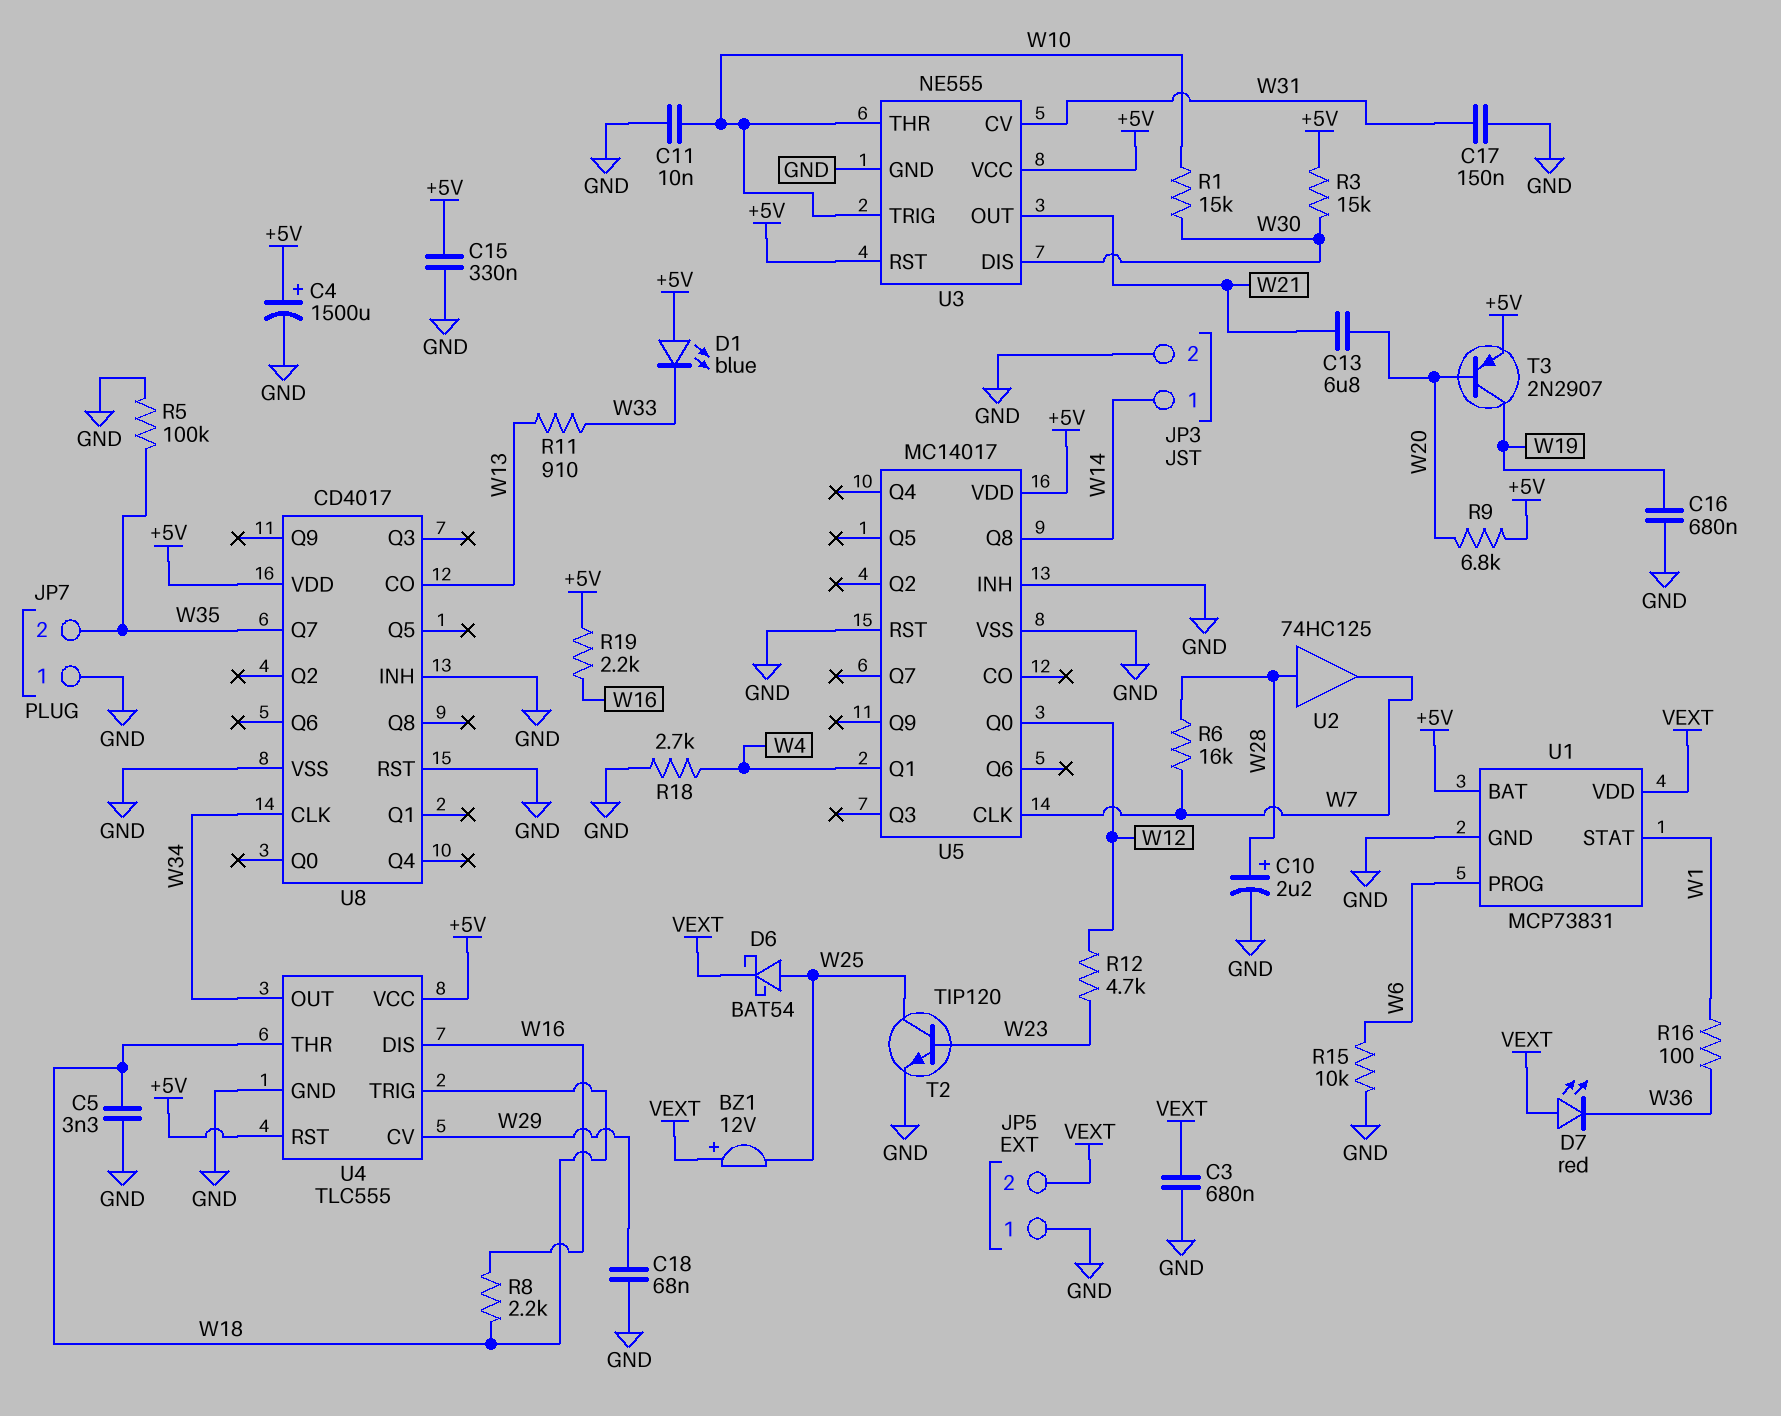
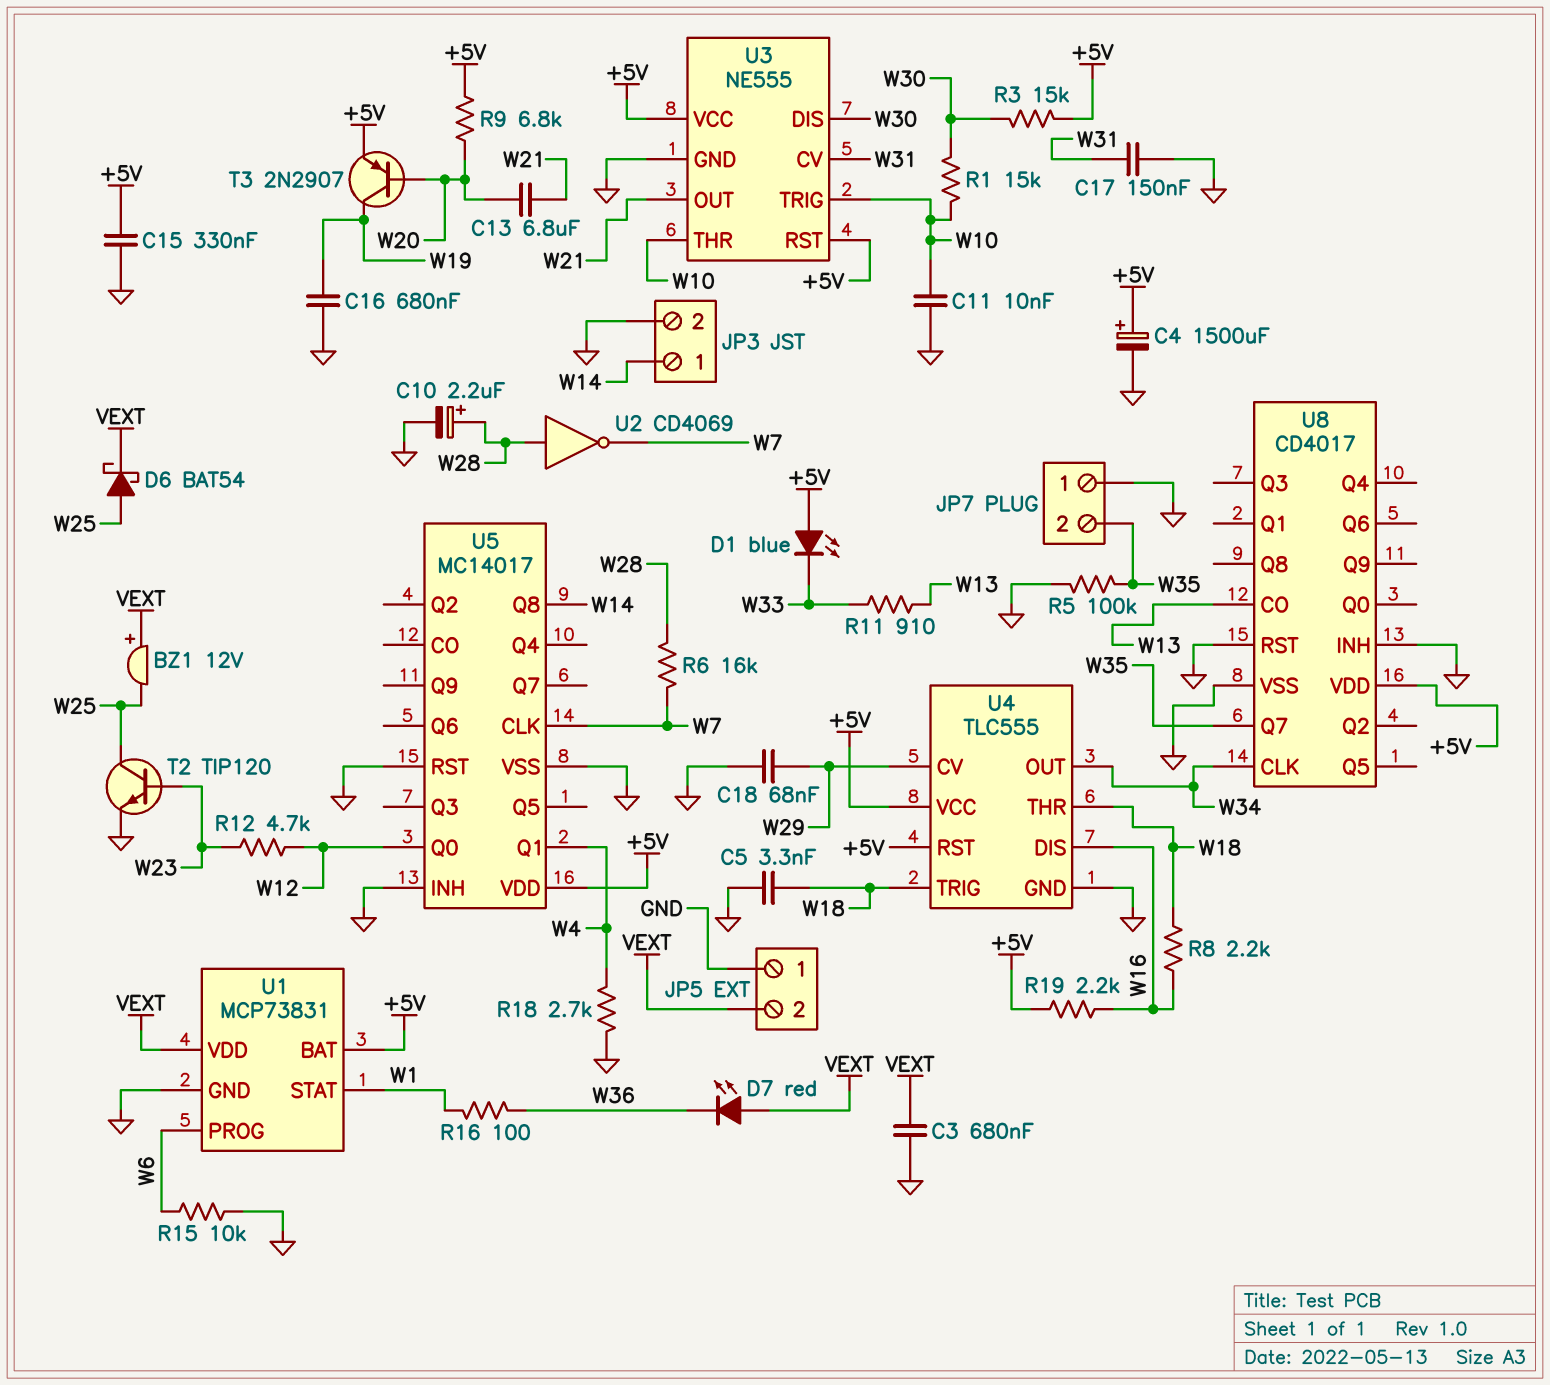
U2: buffer 74HC125 (in W28, out W7) -> NOT CD4069 (in W28, out W7)

